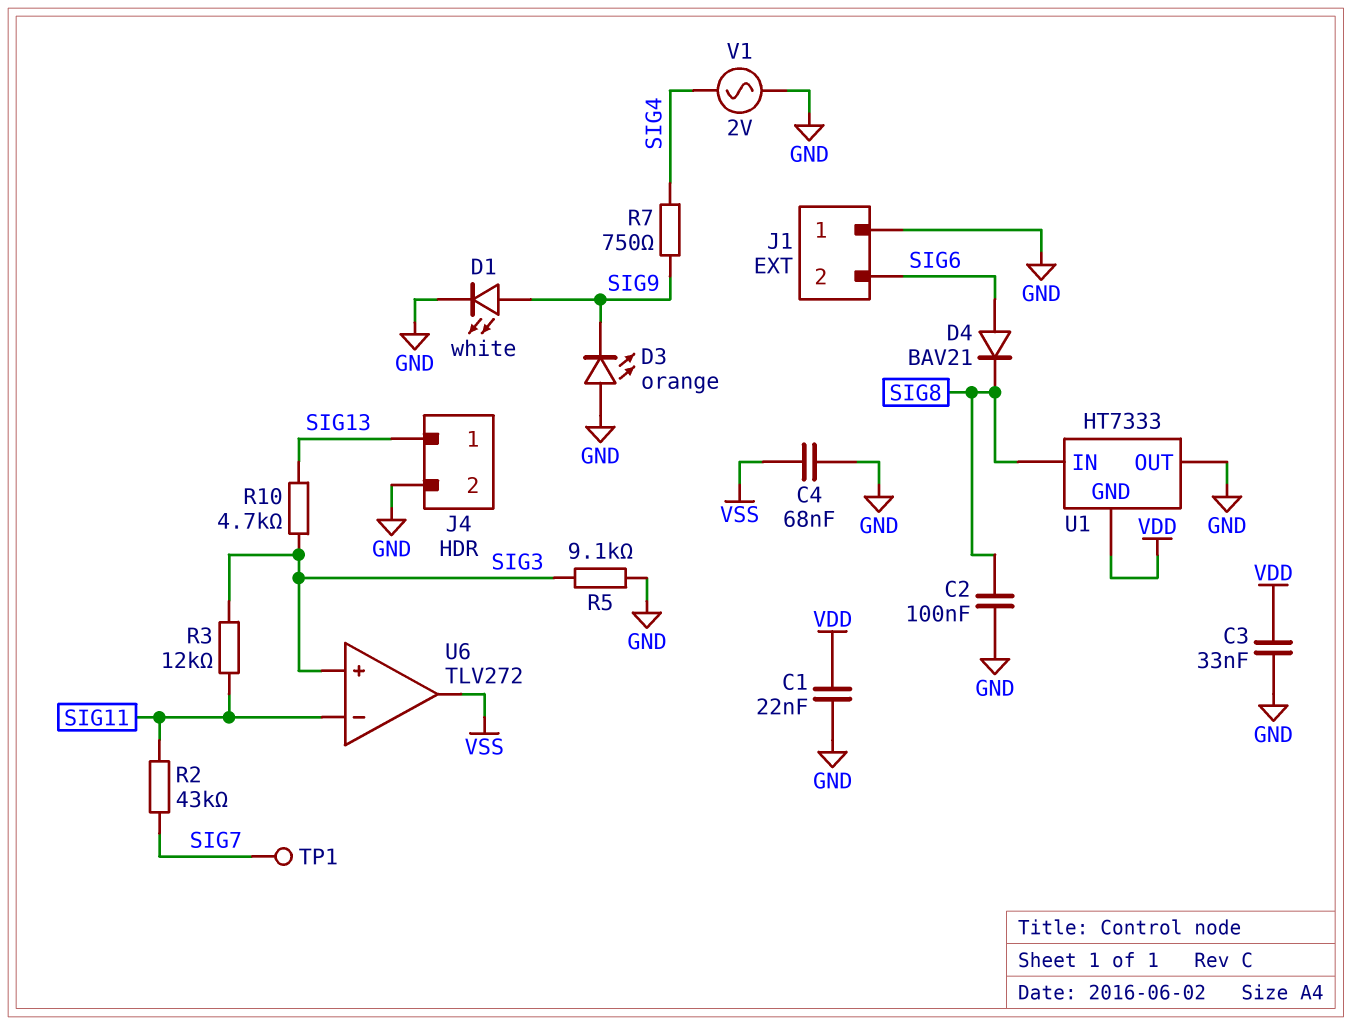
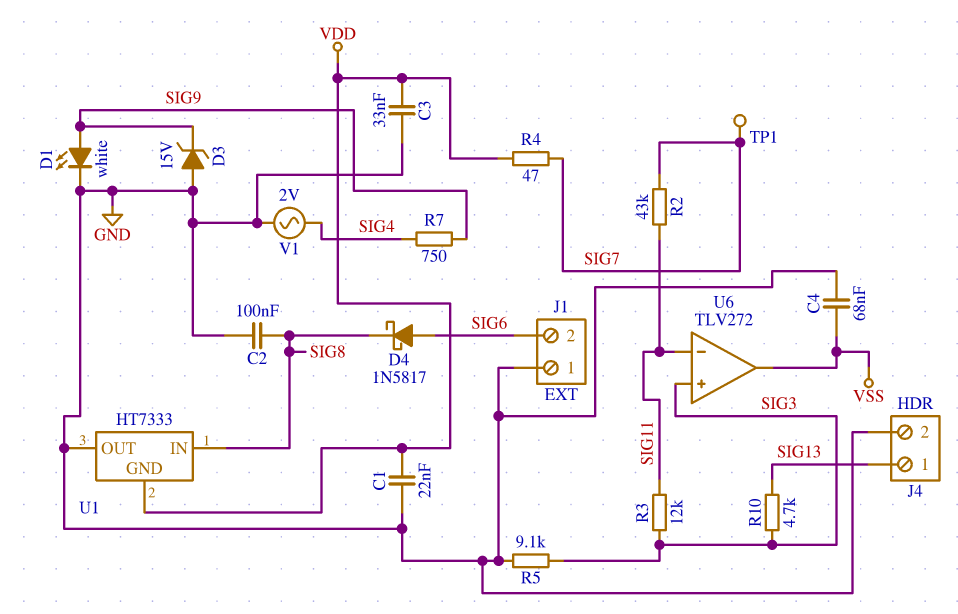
D3: LED orange (A GND, K SIG9) -> zener 15V (A GND, K SIG9)
D4: diode BAV21 (A SIG6, K SIG8) -> schottky 1N5817 (A SIG6, K SIG8)
R4: none -> 47 (SIG7, VDD)

